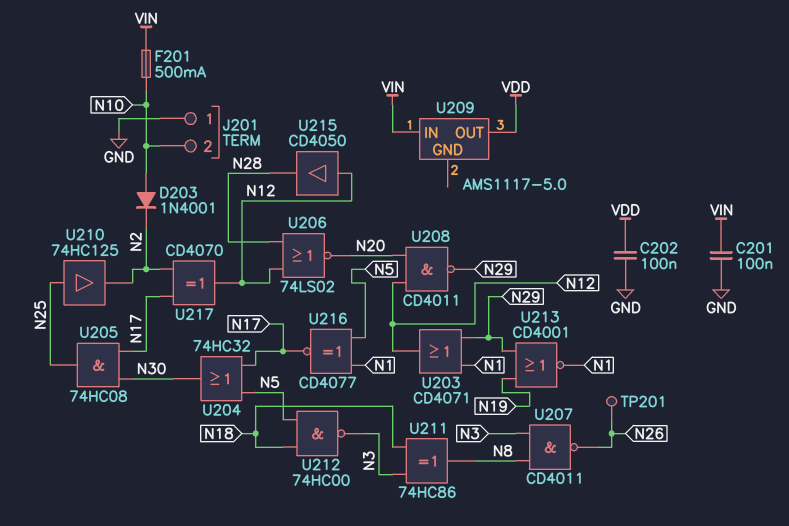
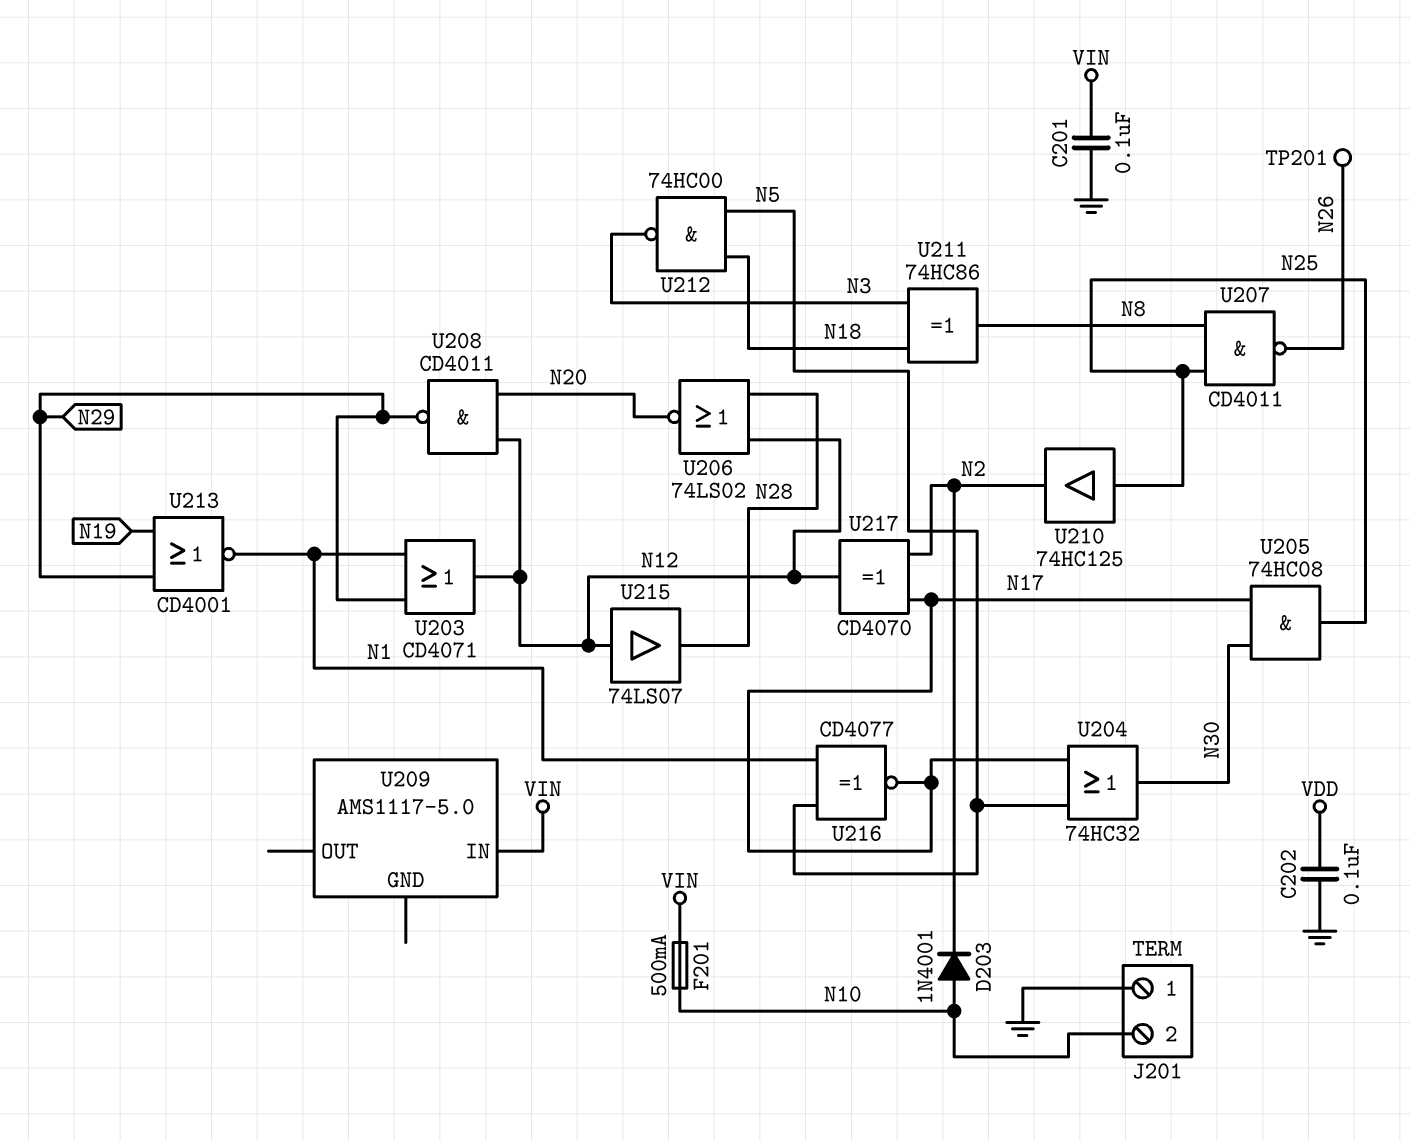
U207: NAND CD4011 (in N3, in N8, out N26) -> NAND CD4011 (in N8, in N25, out N26)
U209 pin OUT: VDD -> none
U215: buffer CD4050 (in N12, out N28) -> buffer 74LS07 (in N12, out N28)

